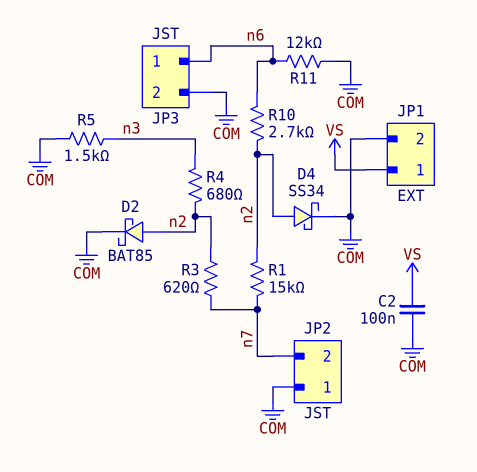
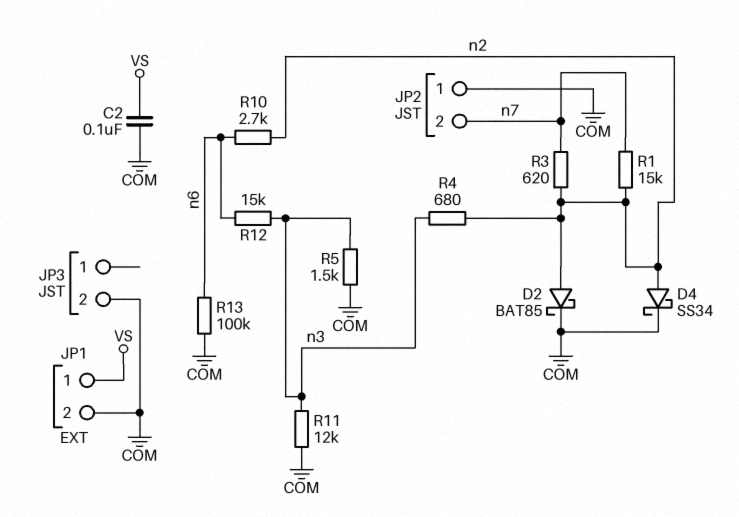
JP3 pin 1: n6 -> none
R11: 12k (COM, n6) -> 12k (COM, n3)
R12: none -> 15k (n3, n6)
R13: none -> 100k (COM, n6)

